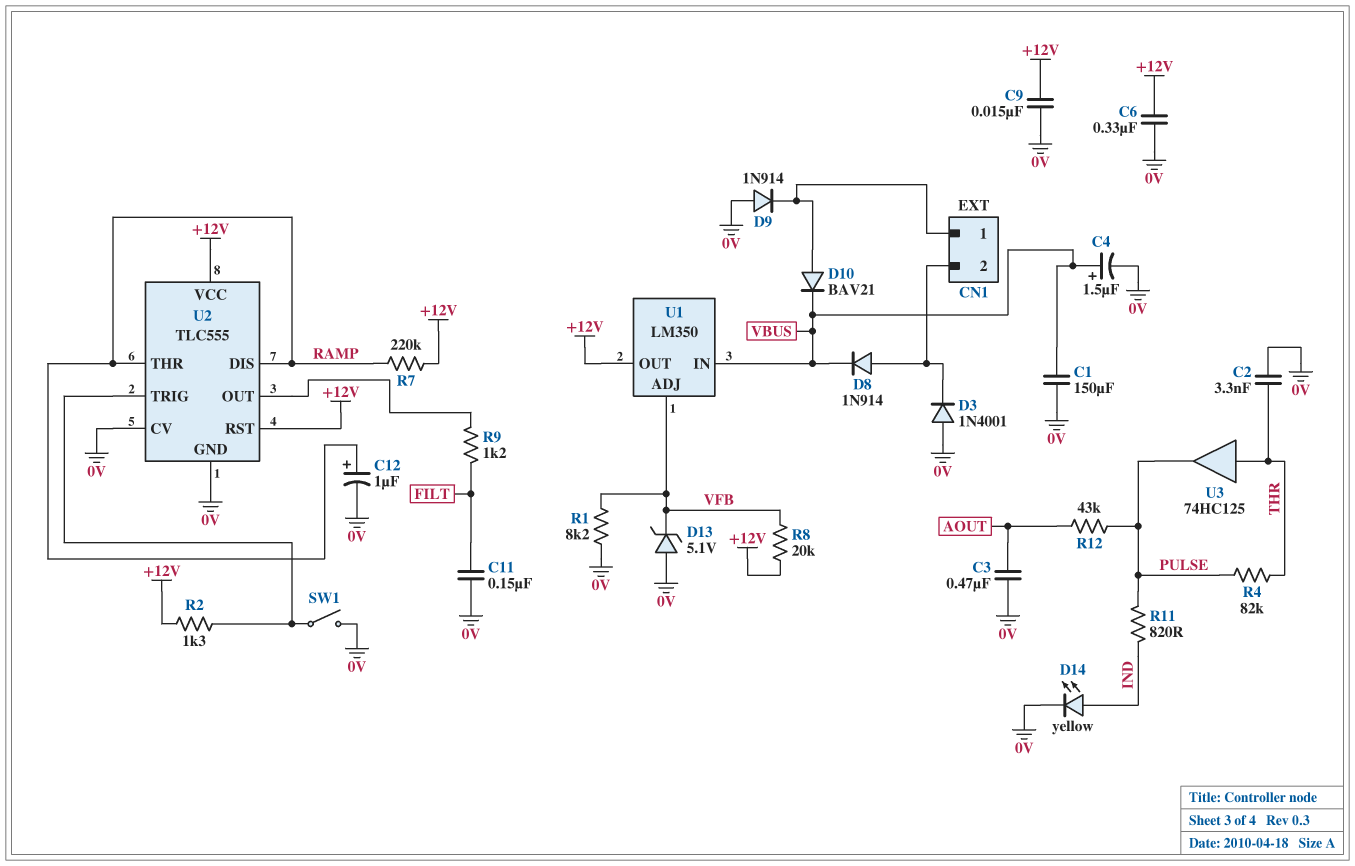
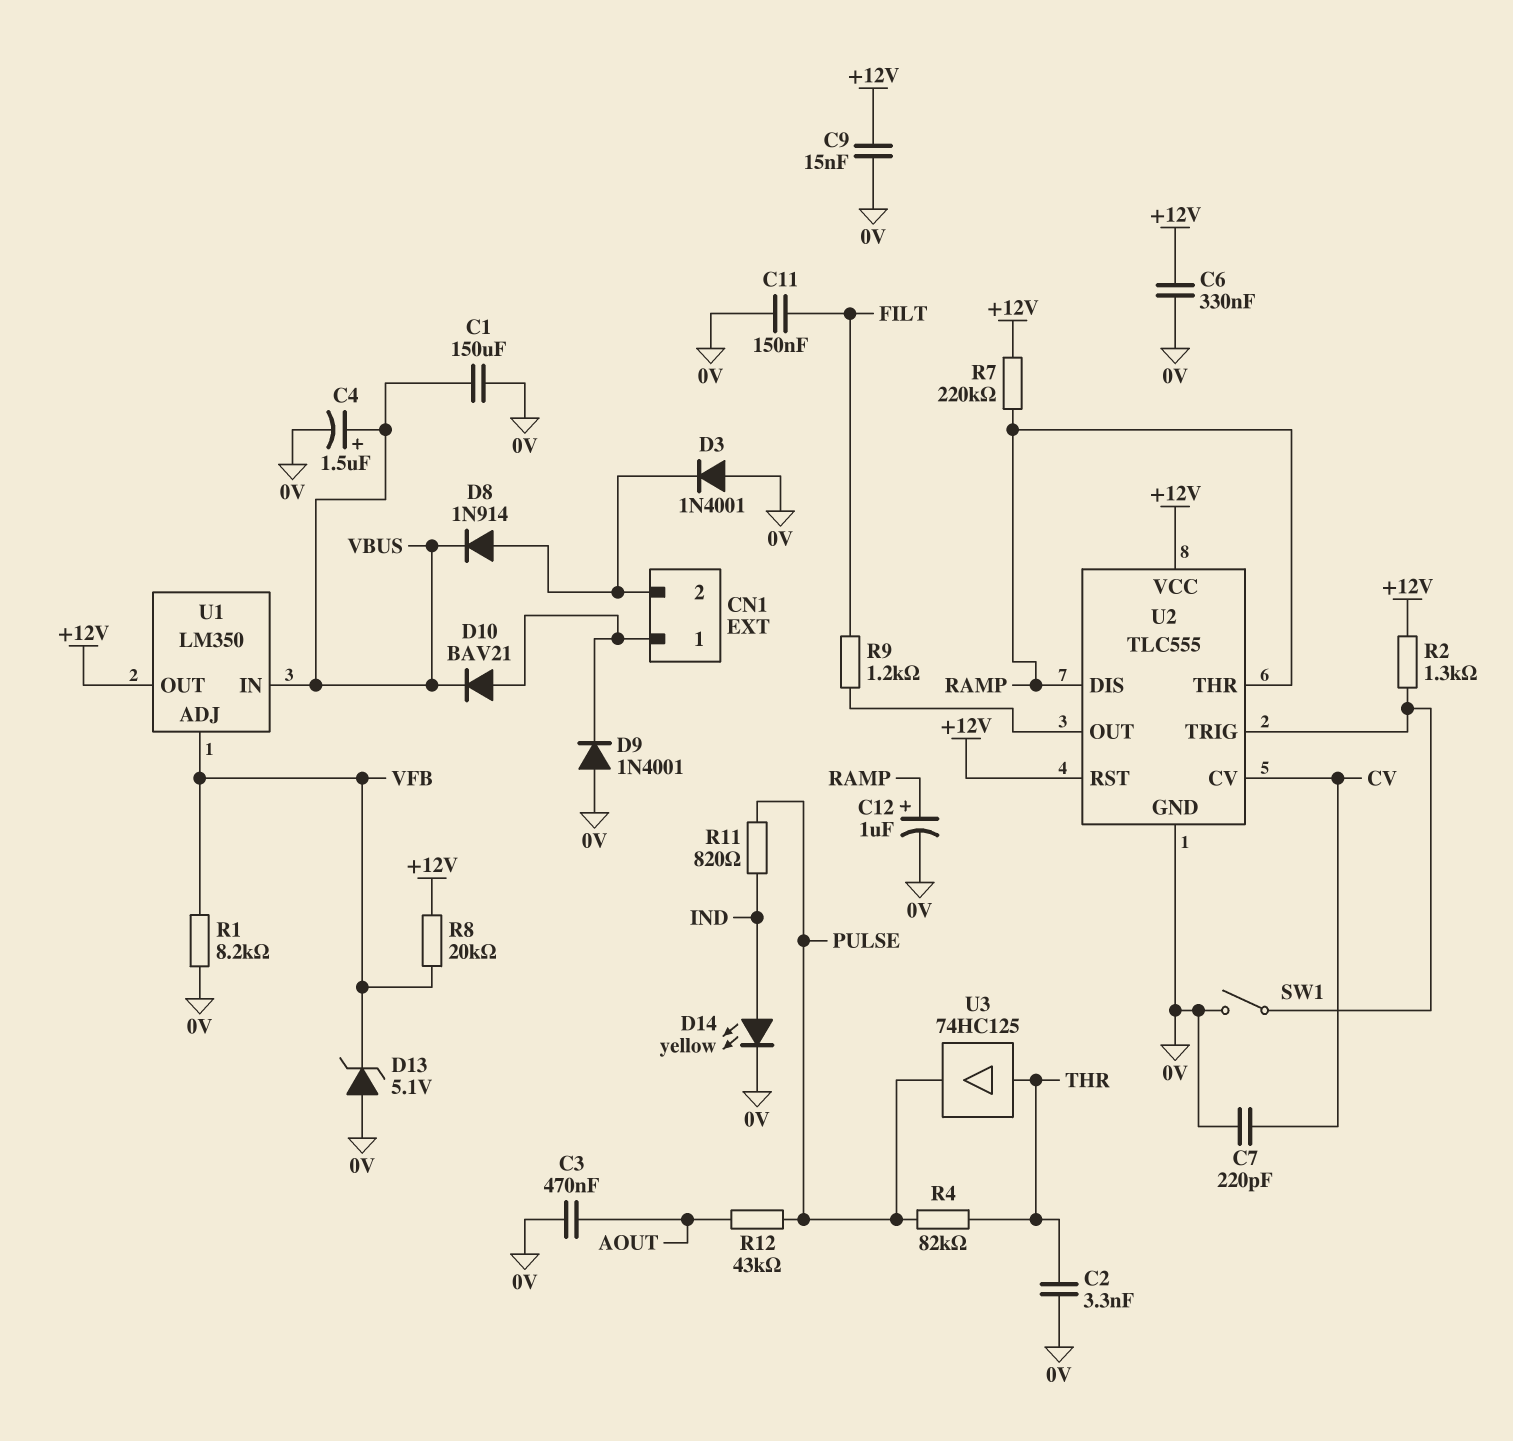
C7: none -> 220pF (0V, CV)
D9: diode 1N914 (A 0V, K CN1/1) -> diode 1N4001 (A 0V, K CN1/1)
U2 pin CV: 0V -> CV

